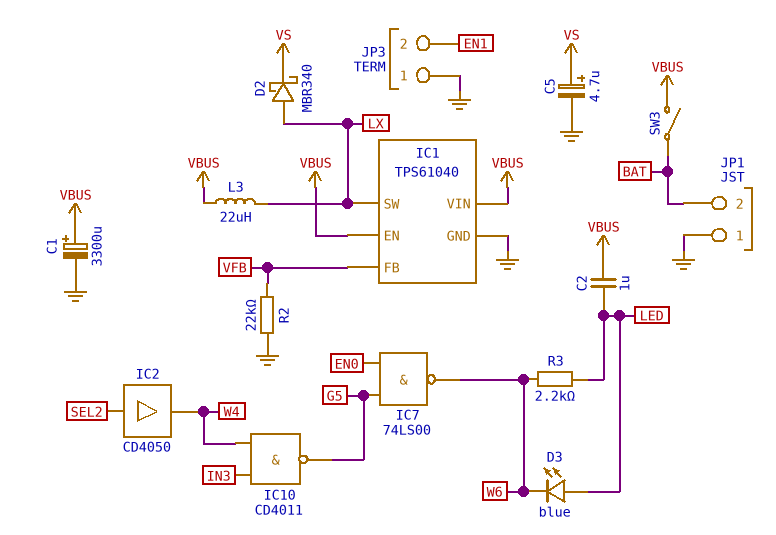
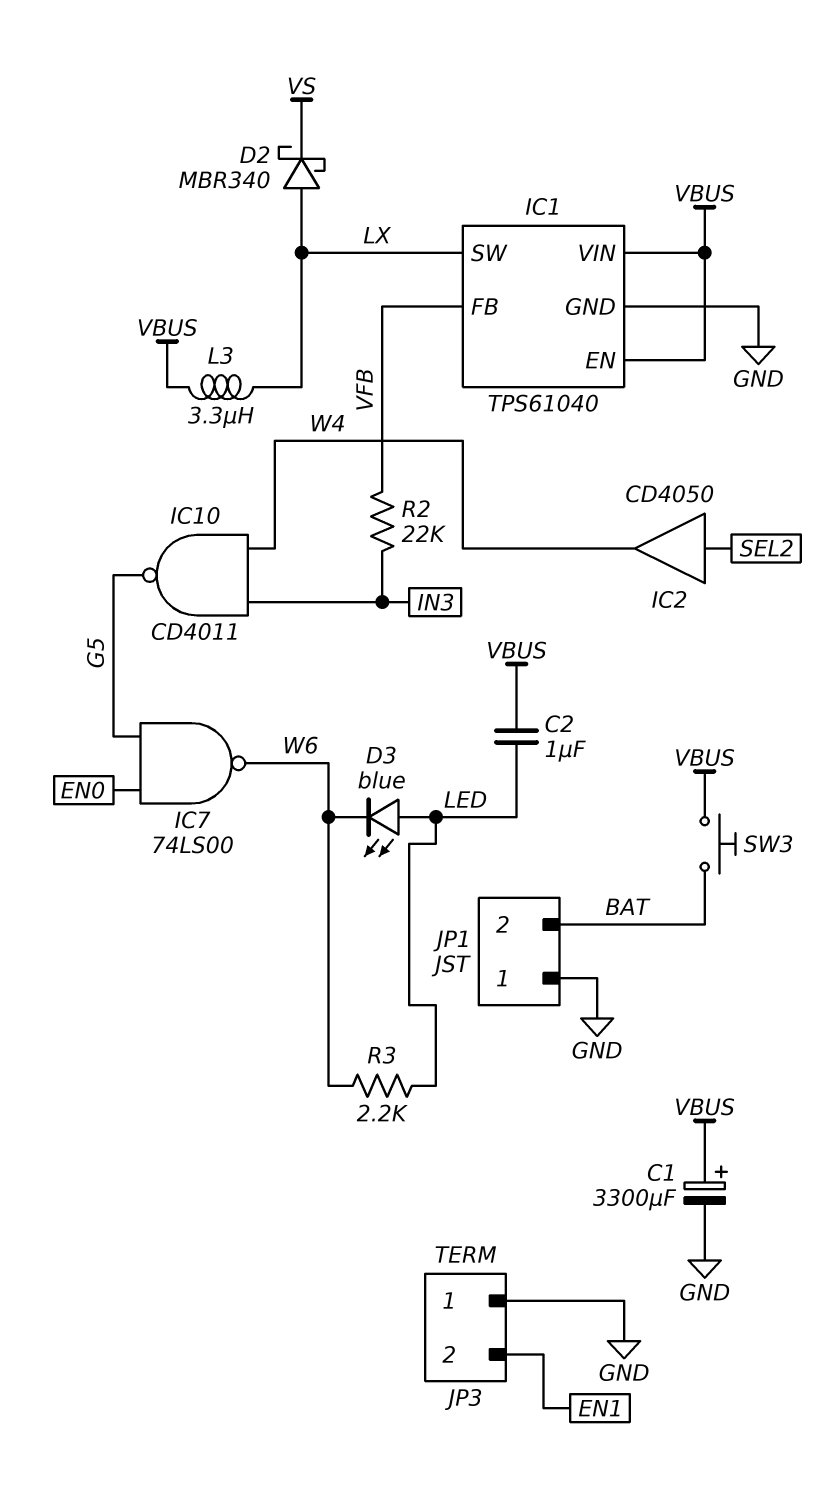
C5: 4.7uF (plus VS, minus GND) -> none
L3: 22uH (LX, VBUS) -> 3.3uH (LX, VBUS)
R2: 22k (GND, VFB) -> 22k (IN3, VFB)
SW3: switch (BAT, VBUS) -> button (BAT, VBUS)

